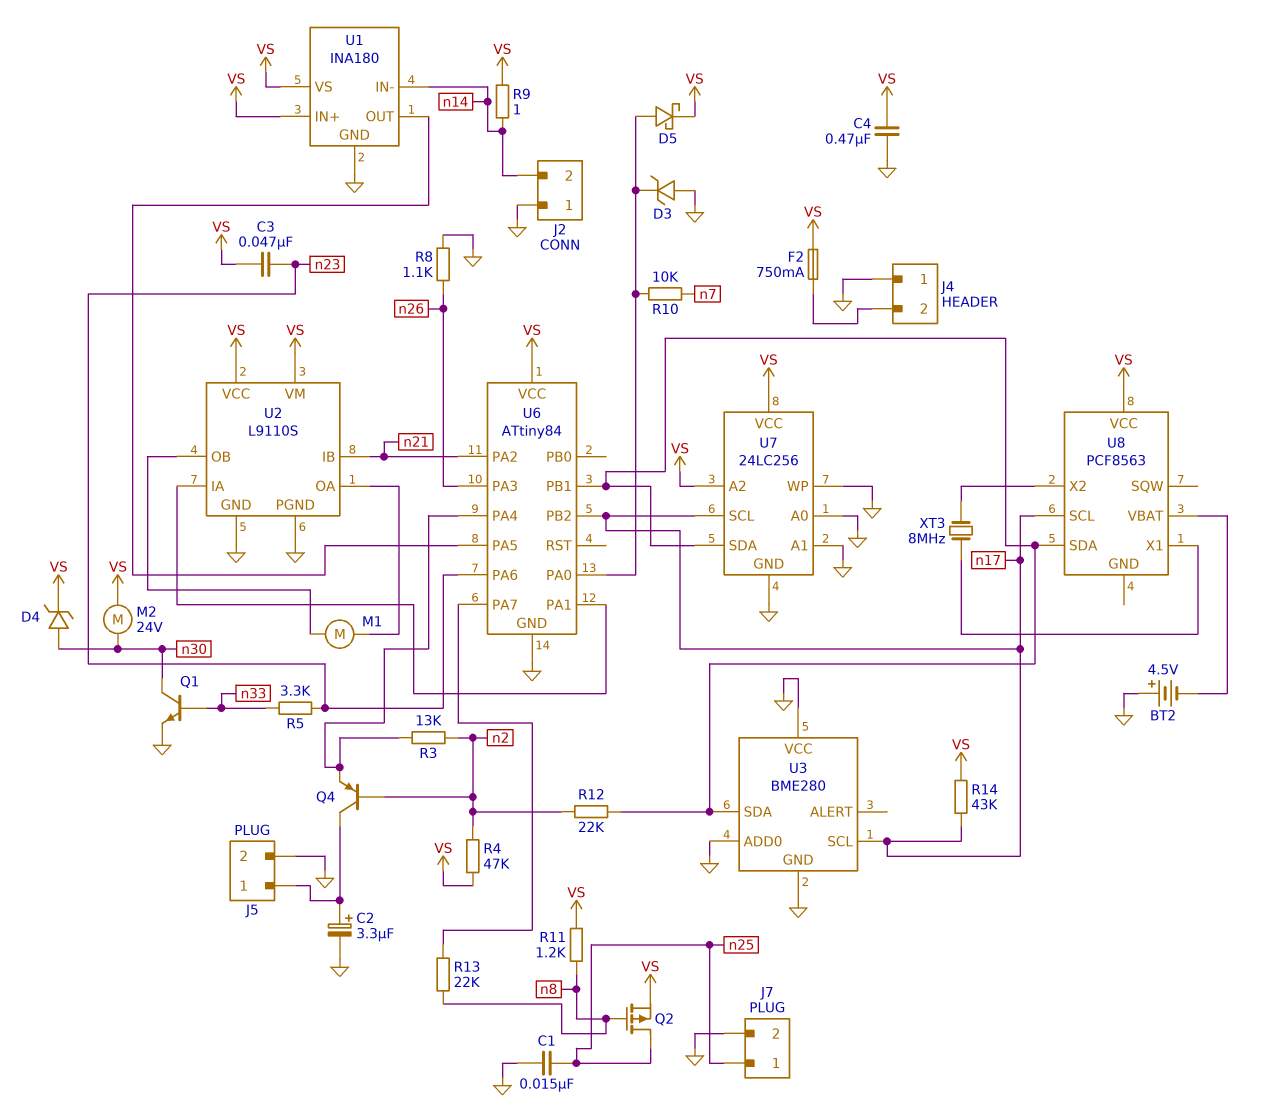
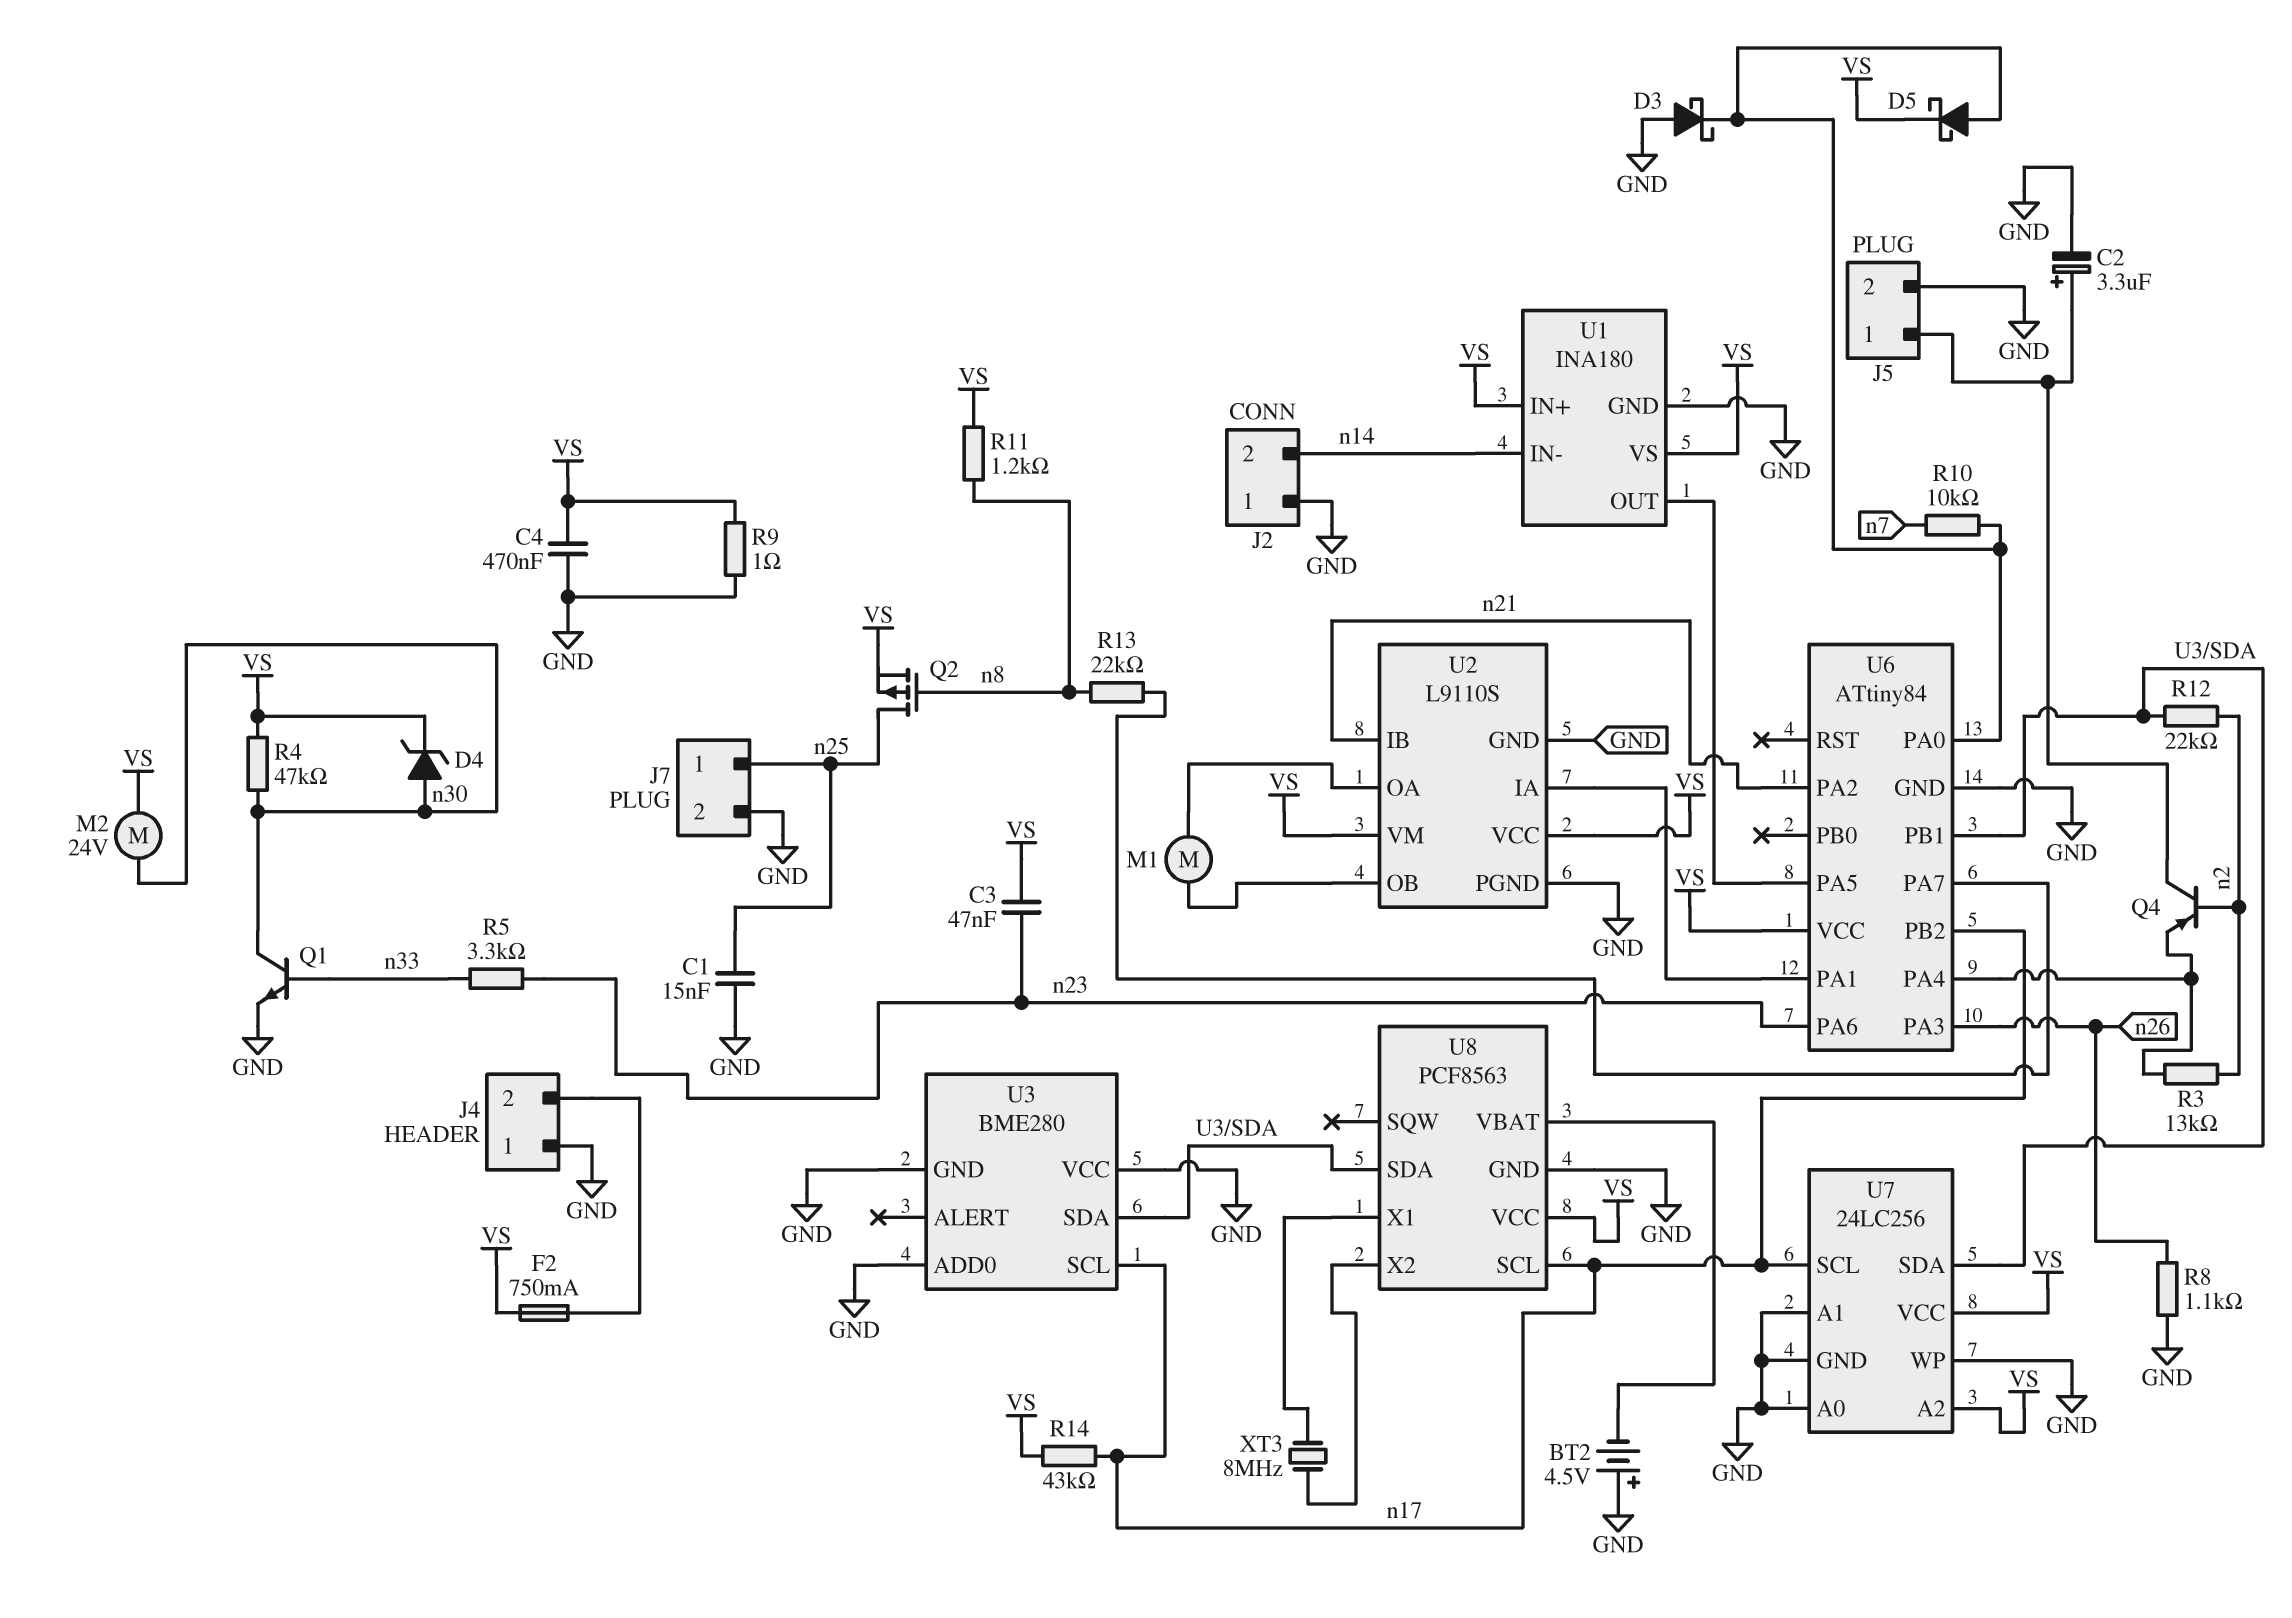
D3: zener (A GND, K U6/PA0) -> schottky (A GND, K U6/PA0)
R4: 47k (VS, n2) -> 47k (VS, n30)
R9: 1 (VS, n14) -> 1 (GND, VS)
U8 pin GND: none -> GND

